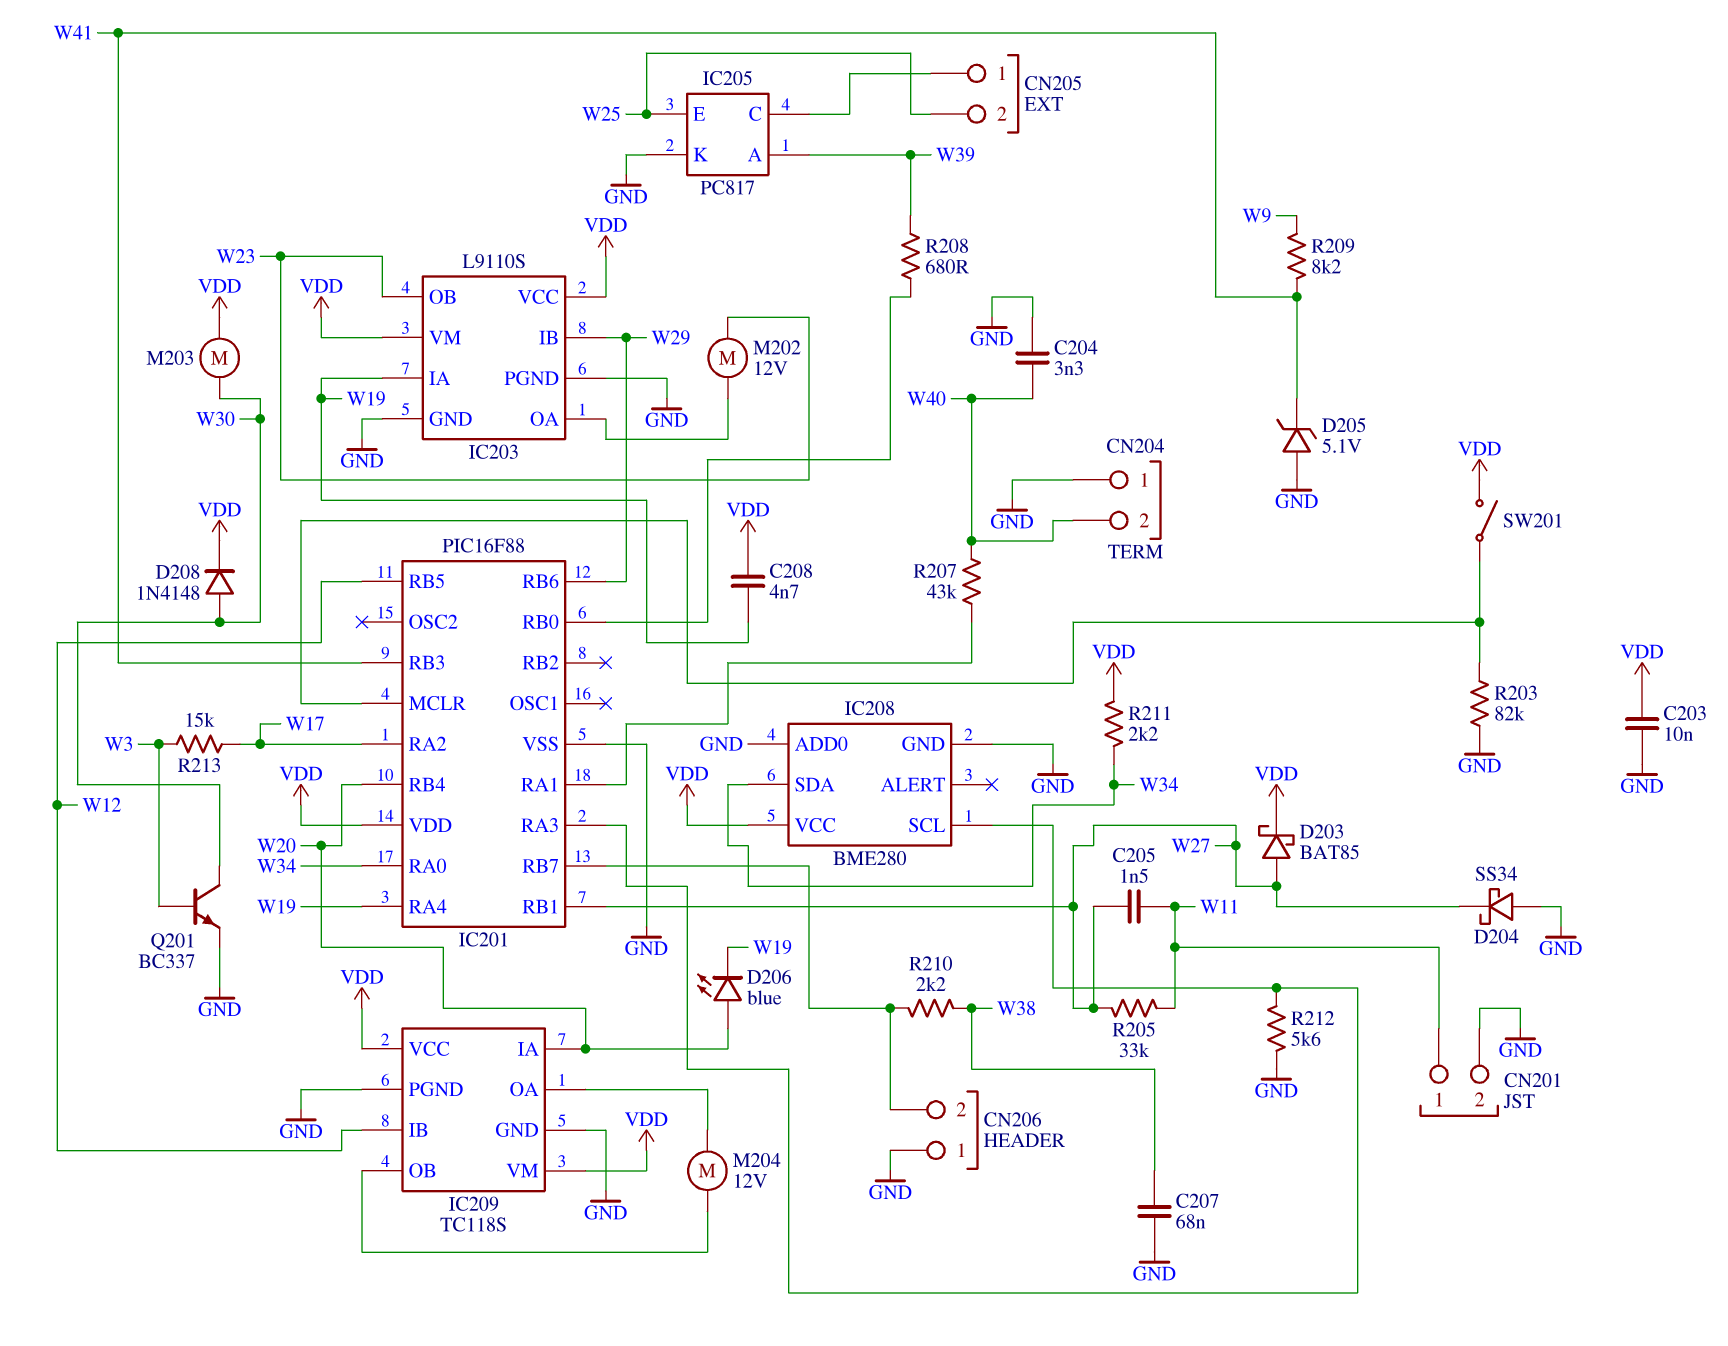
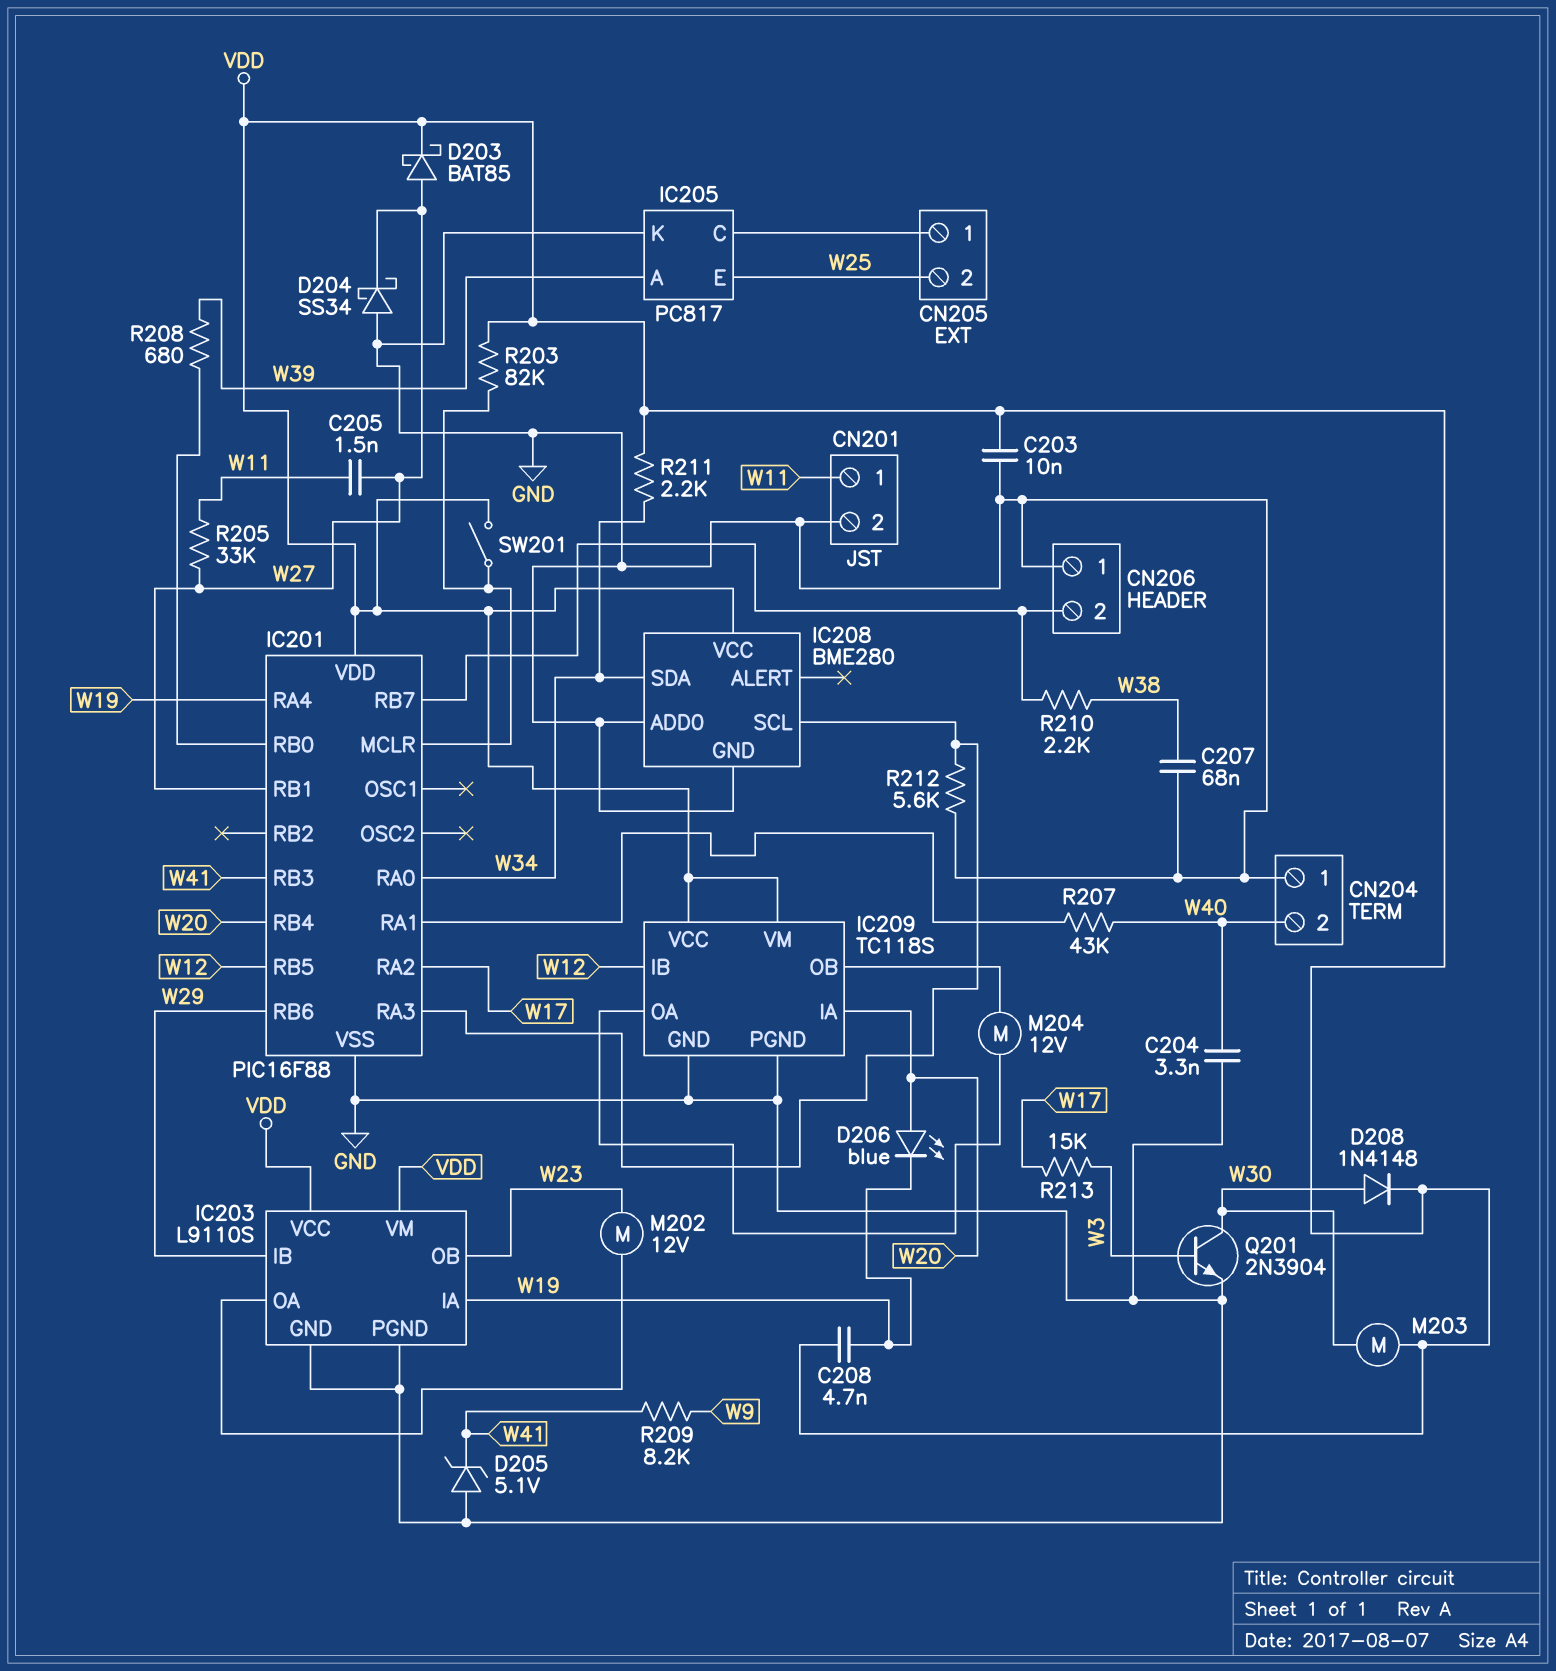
Q201: NPN BC337 (B W3, C W30, E GND) -> NPN 2N3904 (B W3, C W30, E GND)
R203: 82k (GND, IC201/MCLR) -> 82k (IC201/MCLR, VDD)

